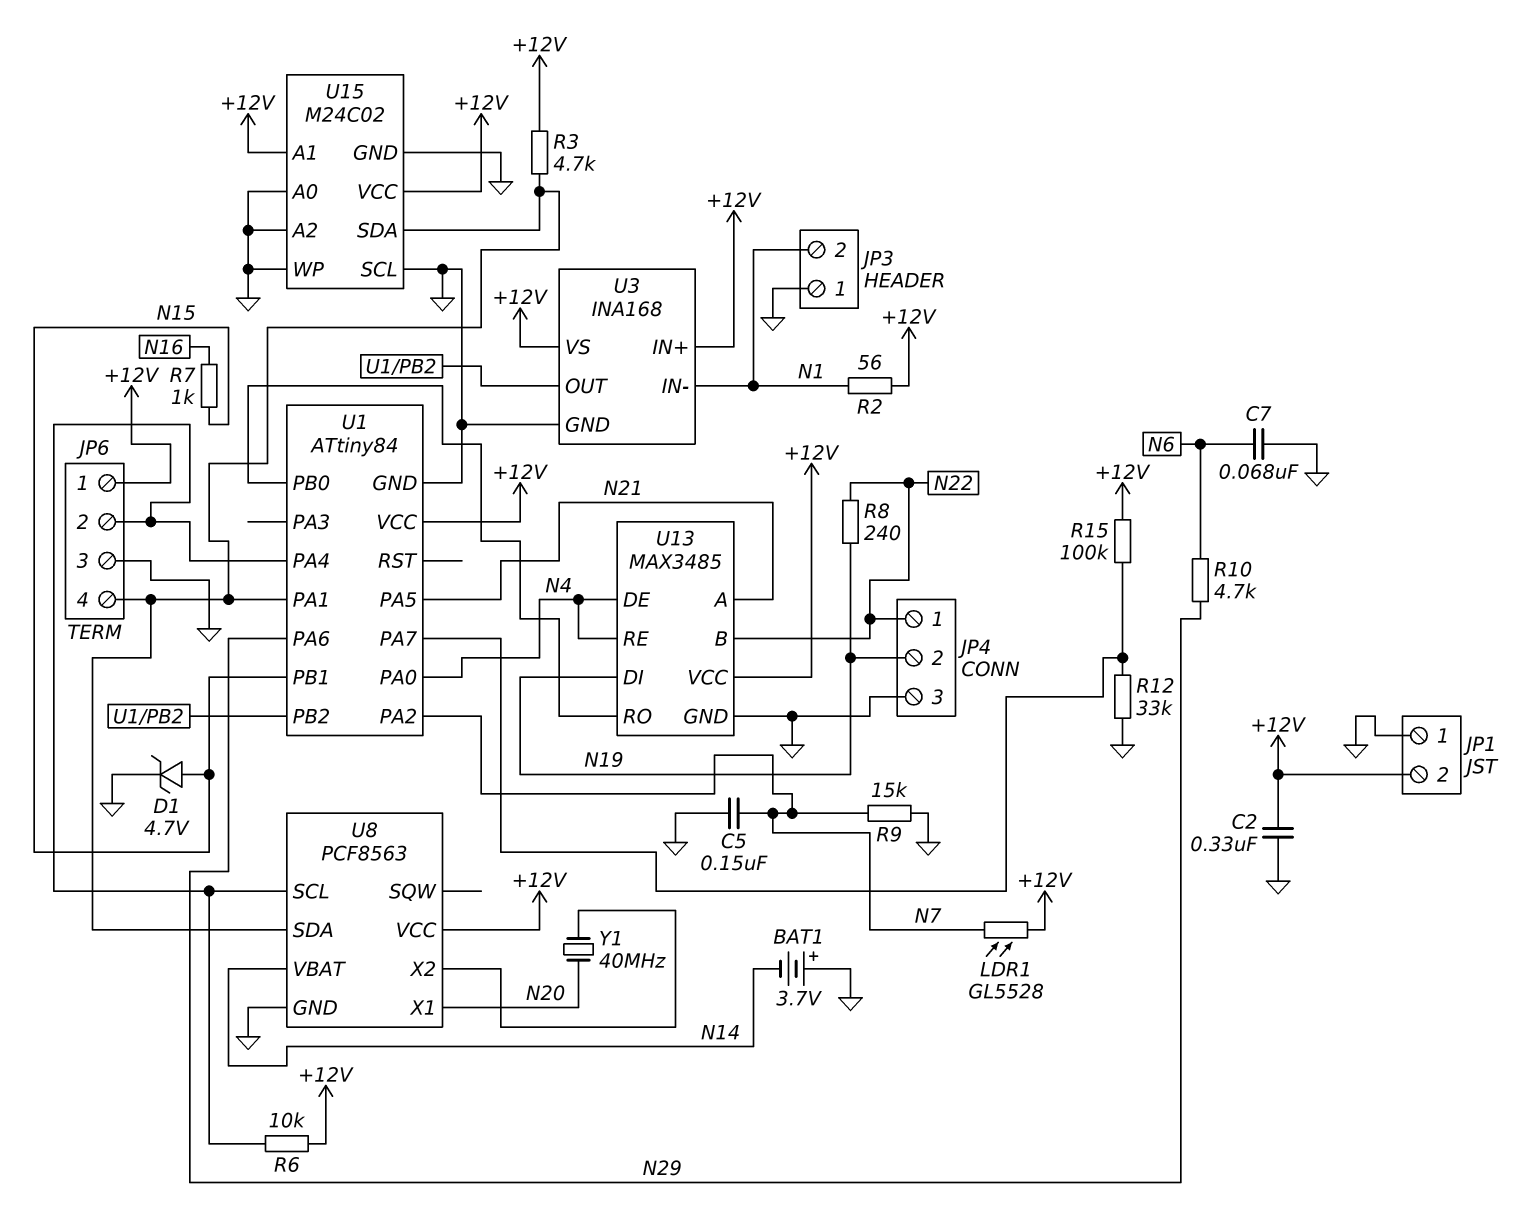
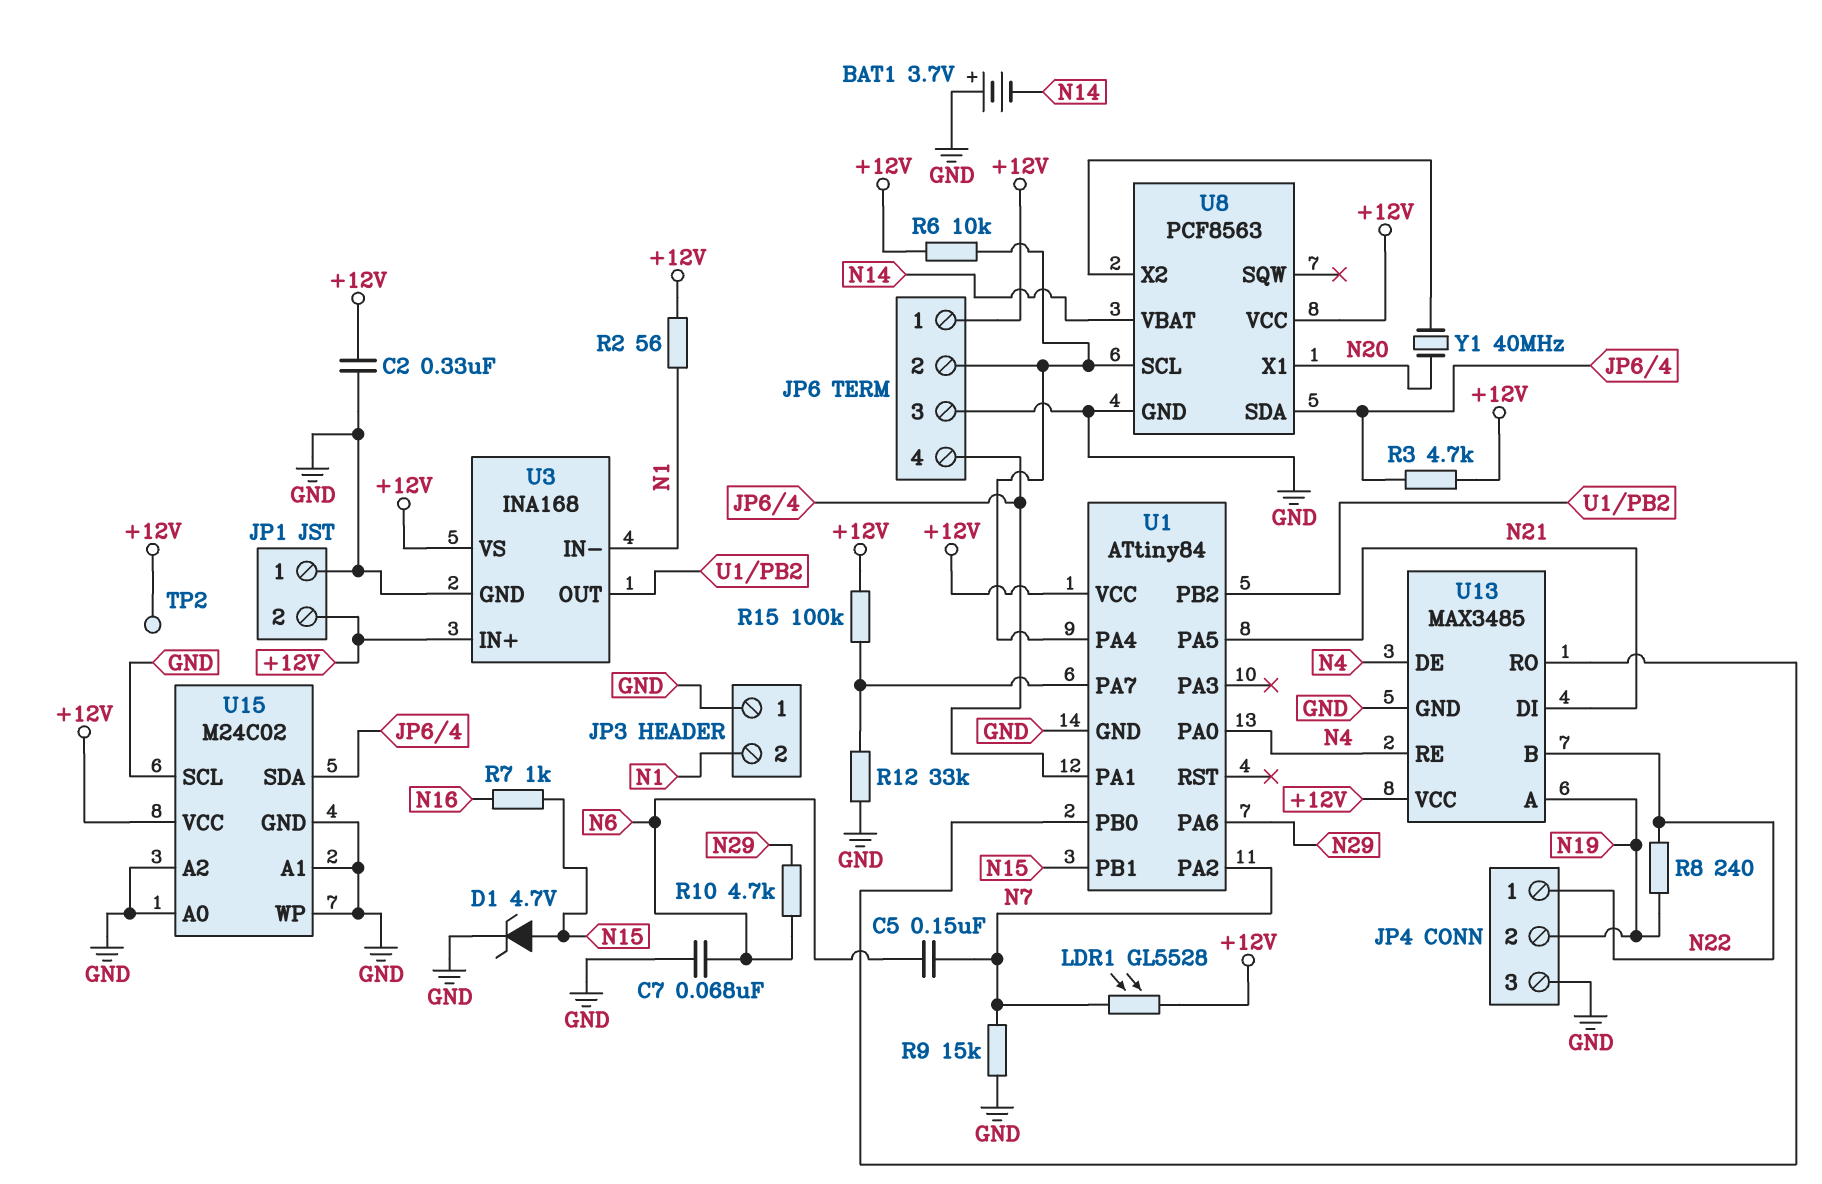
C5: 150nF (GND, N7) -> 150nF (N6, N7)
TP2: none -> test point (+12V)
U13 pin A: N21 -> N19
U13 pin DI: N19 -> N21
U15 pin A1: +12V -> GND

